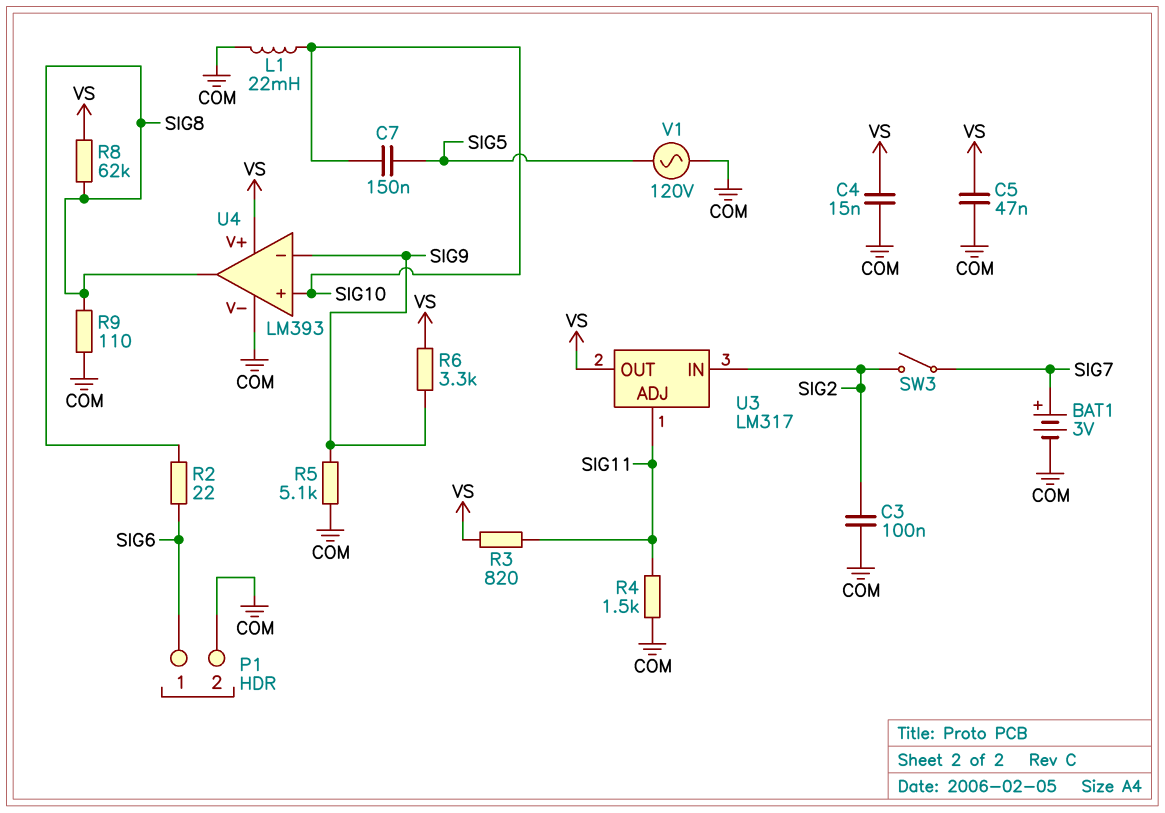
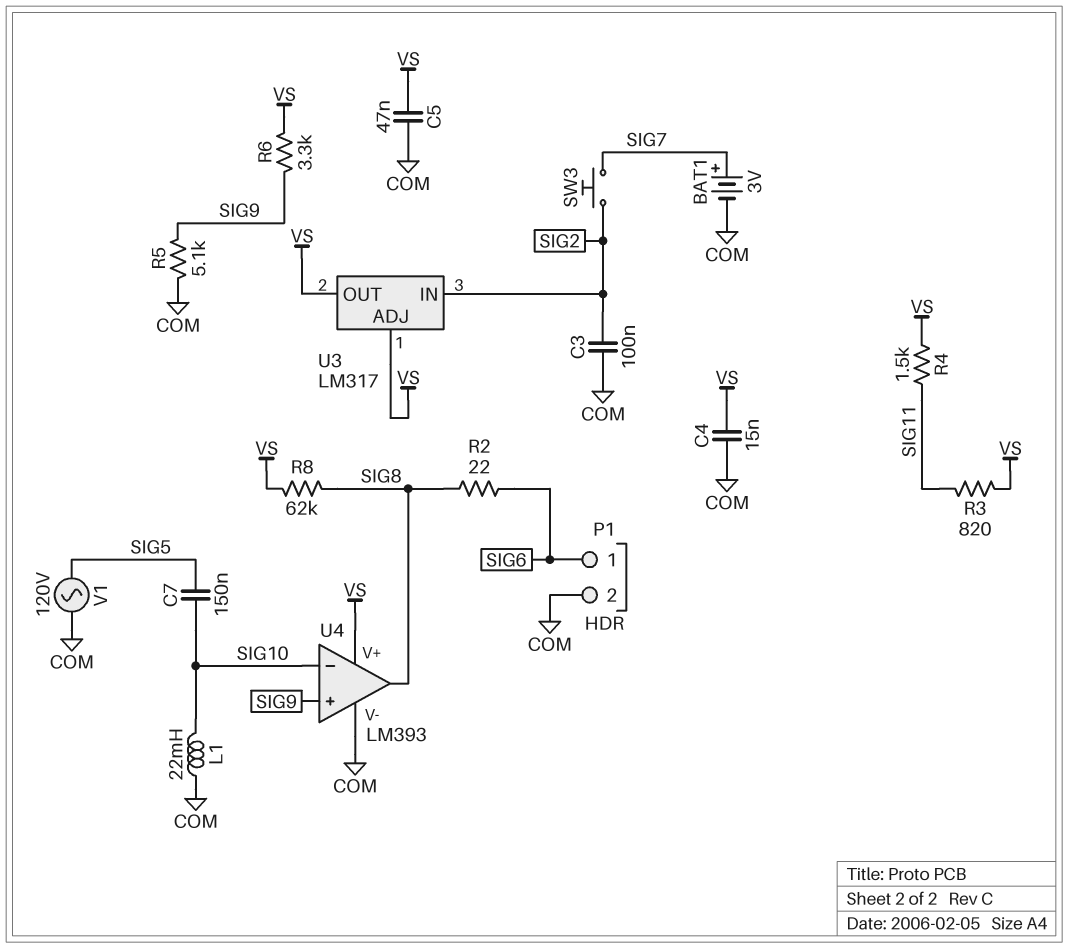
R4: 1.5k (COM, SIG11) -> 1.5k (SIG11, VS)
R9: 110 (COM, SIG8) -> none
SW3: switch (SIG2, SIG7) -> button (SIG2, SIG7)
U3 pin ADJ: SIG11 -> VS
U4 pin in+: SIG10 -> SIG9
U4 pin in-: SIG9 -> SIG10

